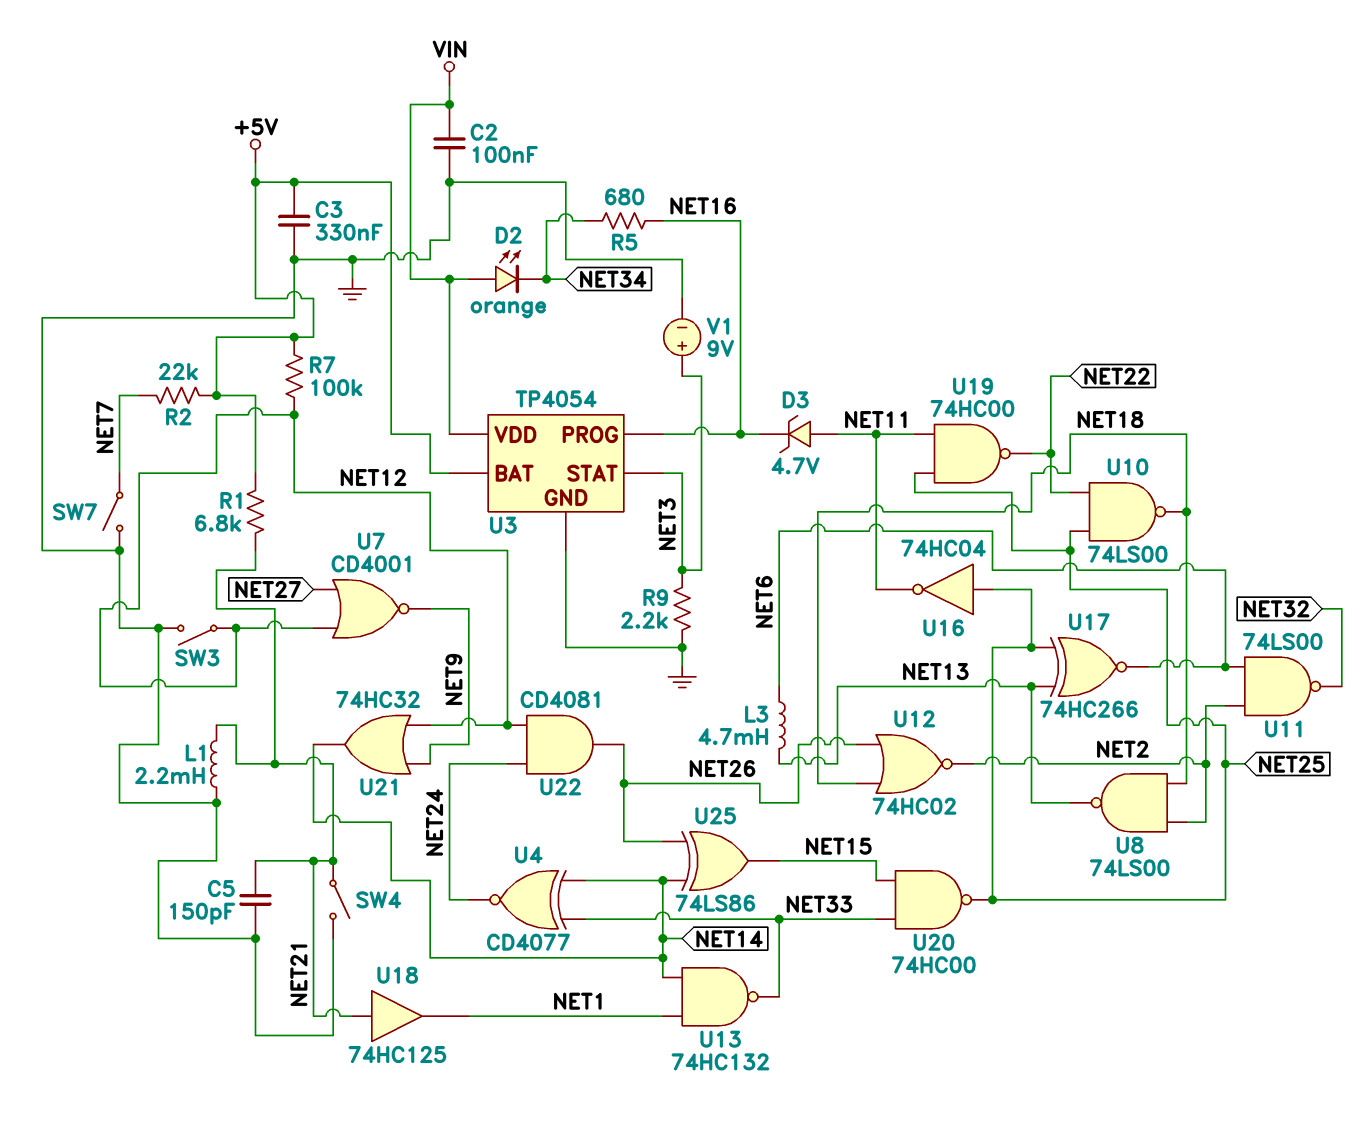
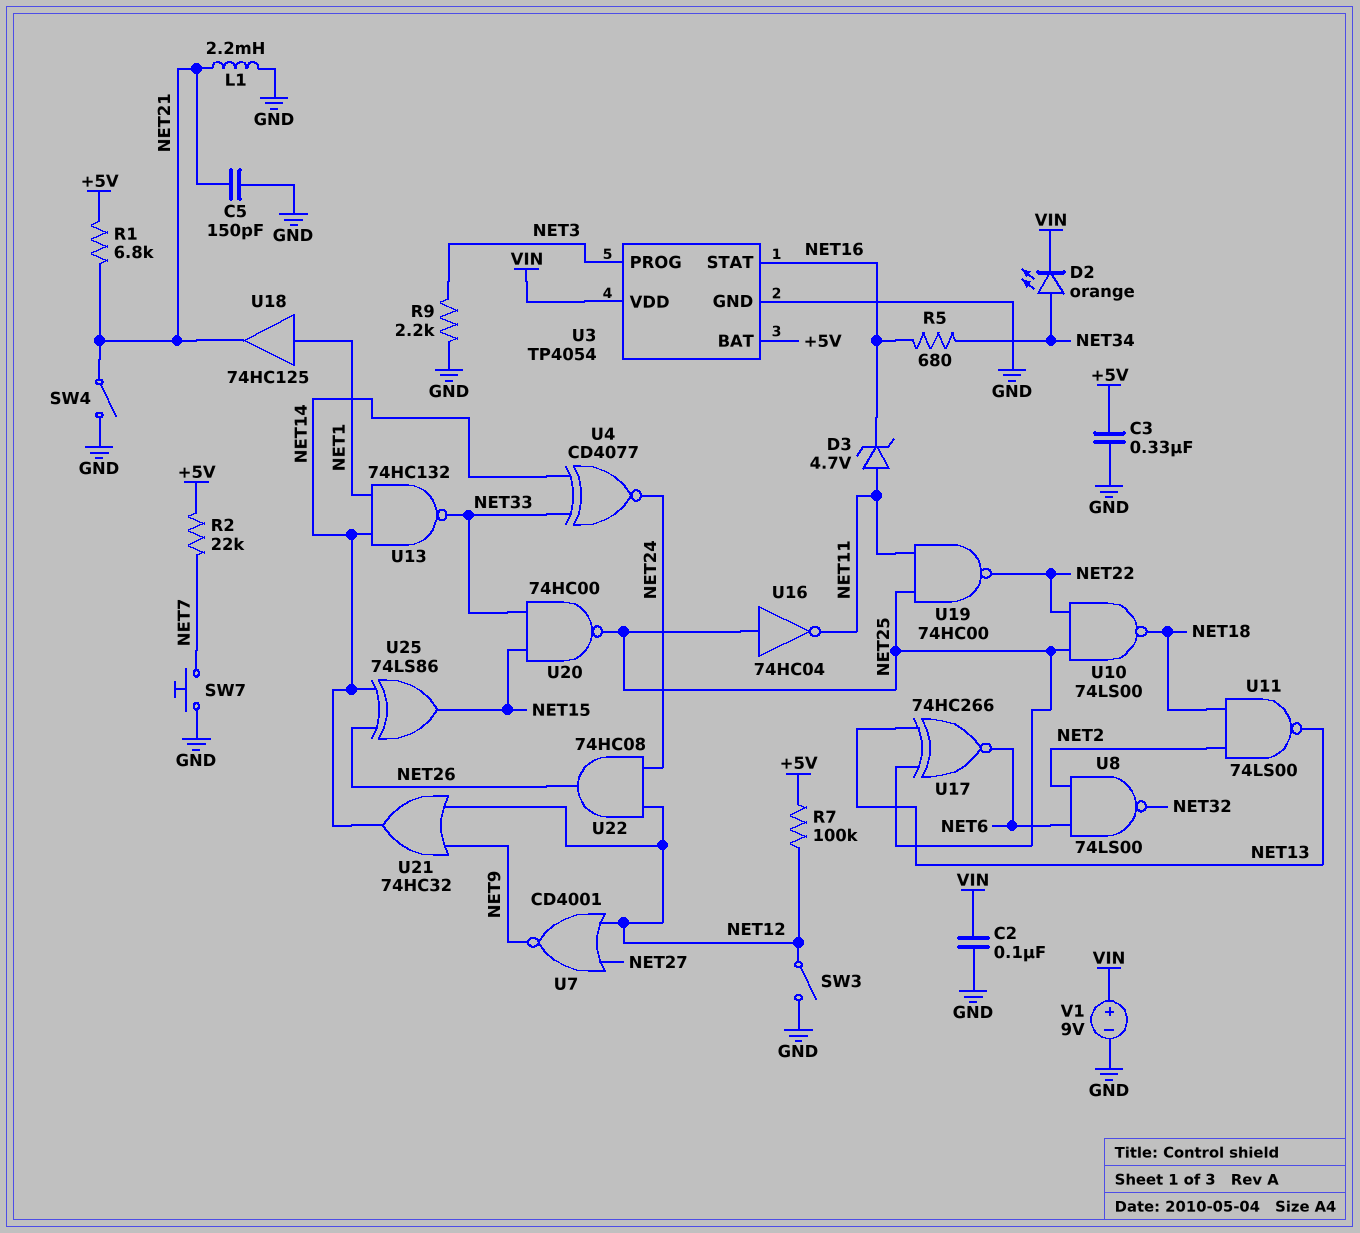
D2: LED orange (A VIN, K NET34) -> LED orange (A NET34, K VIN)
L3: 4.7mH (NET6, NET13) -> none
SW7: switch (GND, NET7) -> button (GND, NET7)
U3 pin PROG: NET16 -> NET3
U3 pin STAT: NET3 -> NET16
U8: NAND 74LS00 (in NET2, in NET18, out NET13) -> NAND 74LS00 (in NET2, in NET6, out NET32)
U11: NAND 74LS00 (in NET2, in NET6, out NET32) -> NAND 74LS00 (in NET2, in NET18, out NET13)
U12: NOR 74HC02 (in NET18, in NET26, out NET2) -> none
U18: buffer 74HC125 (in NET21, out NET1) -> buffer 74HC125 (in NET1, out NET21)
U22: AND CD4081 (in NET12, in NET24, out NET26) -> AND 74HC08 (in NET12, in NET24, out NET26)
V1: 9V (plus NET3, minus GND) -> 9V (plus VIN, minus GND)

